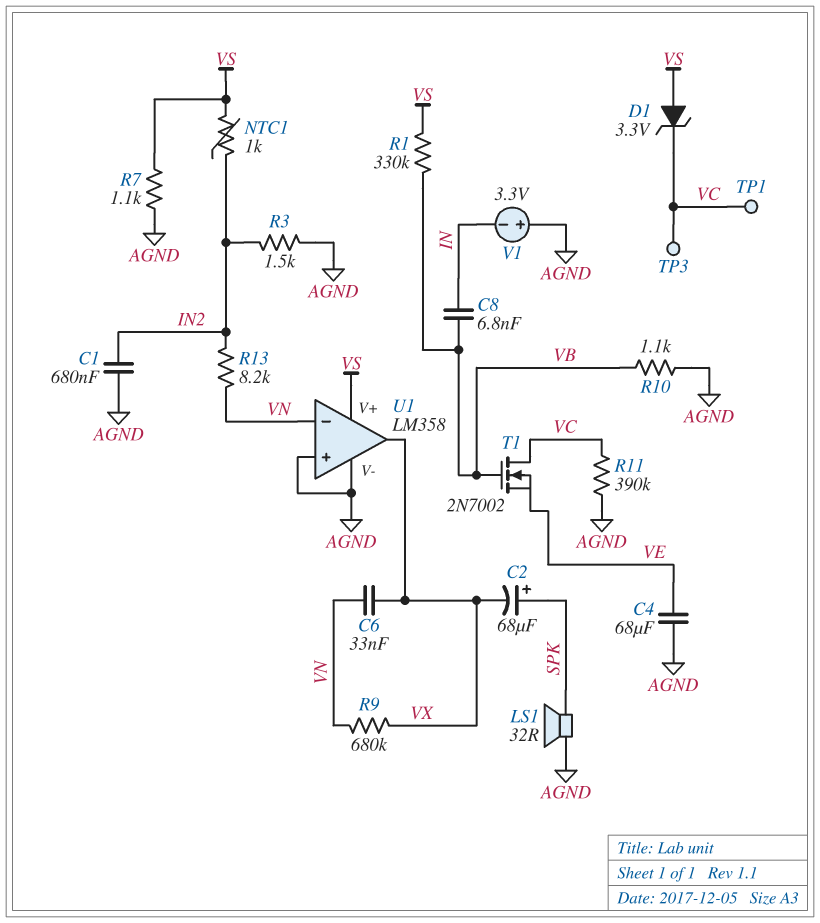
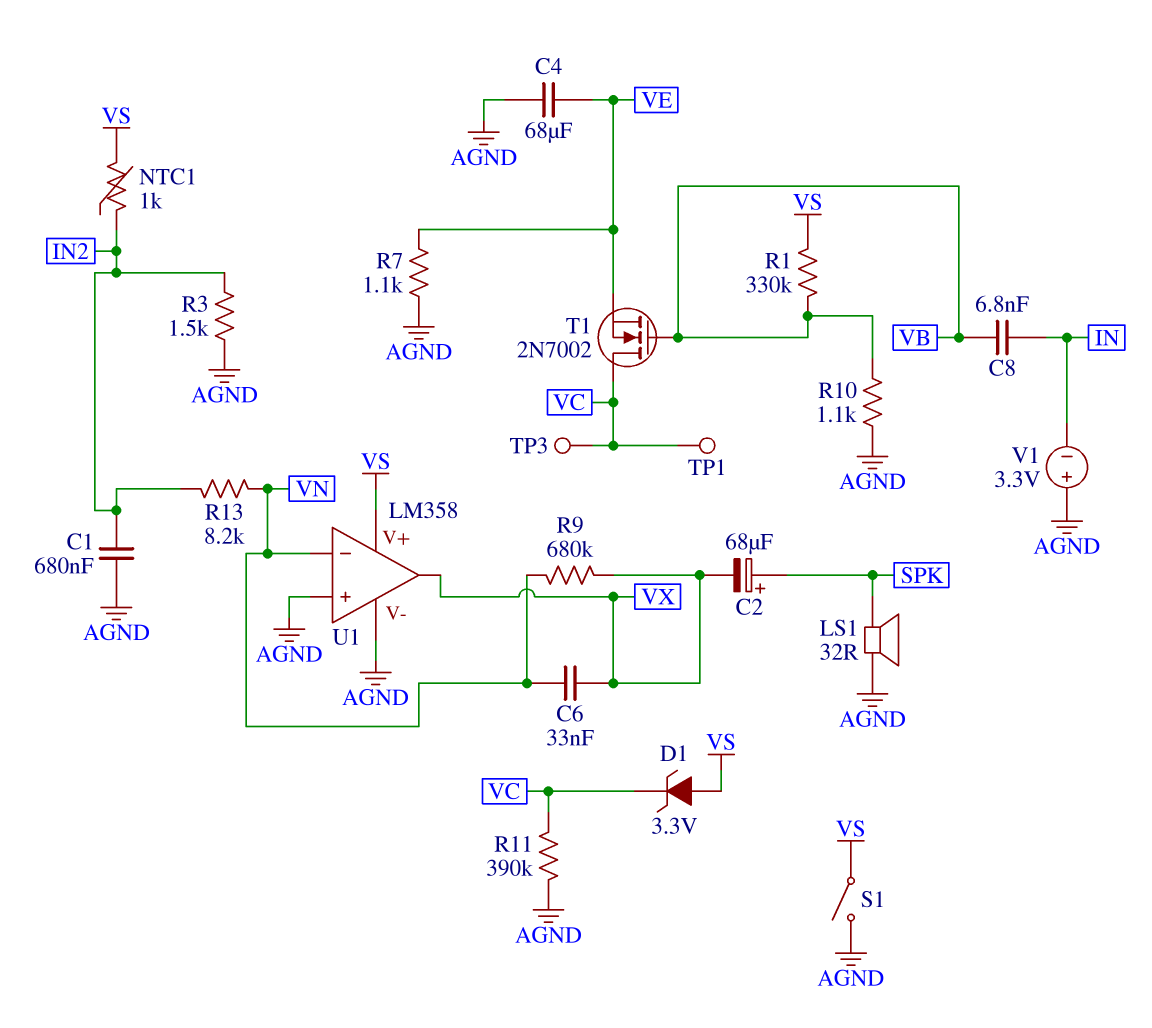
R7: 1.1k (AGND, VS) -> 1.1k (AGND, VE)
S1: none -> switch (AGND, VS)

